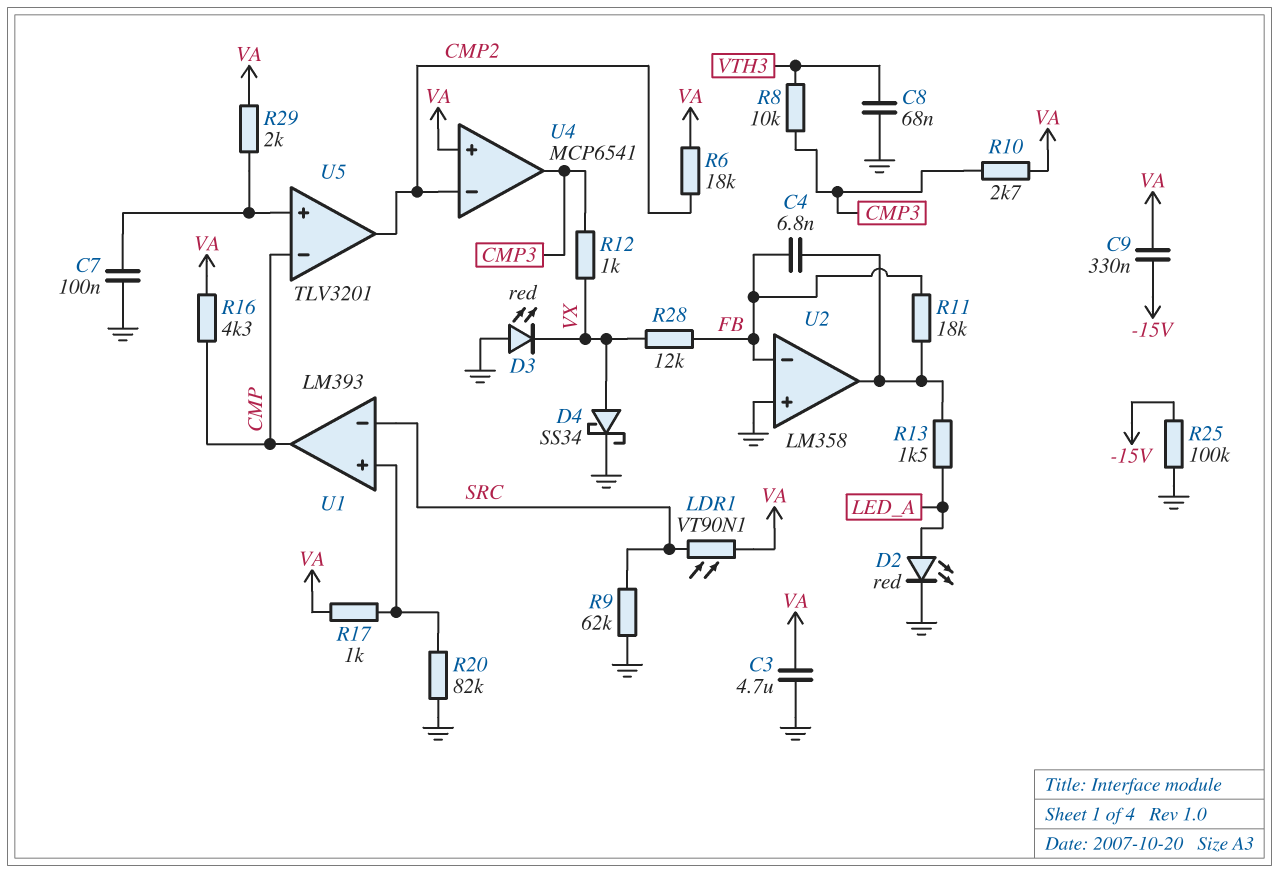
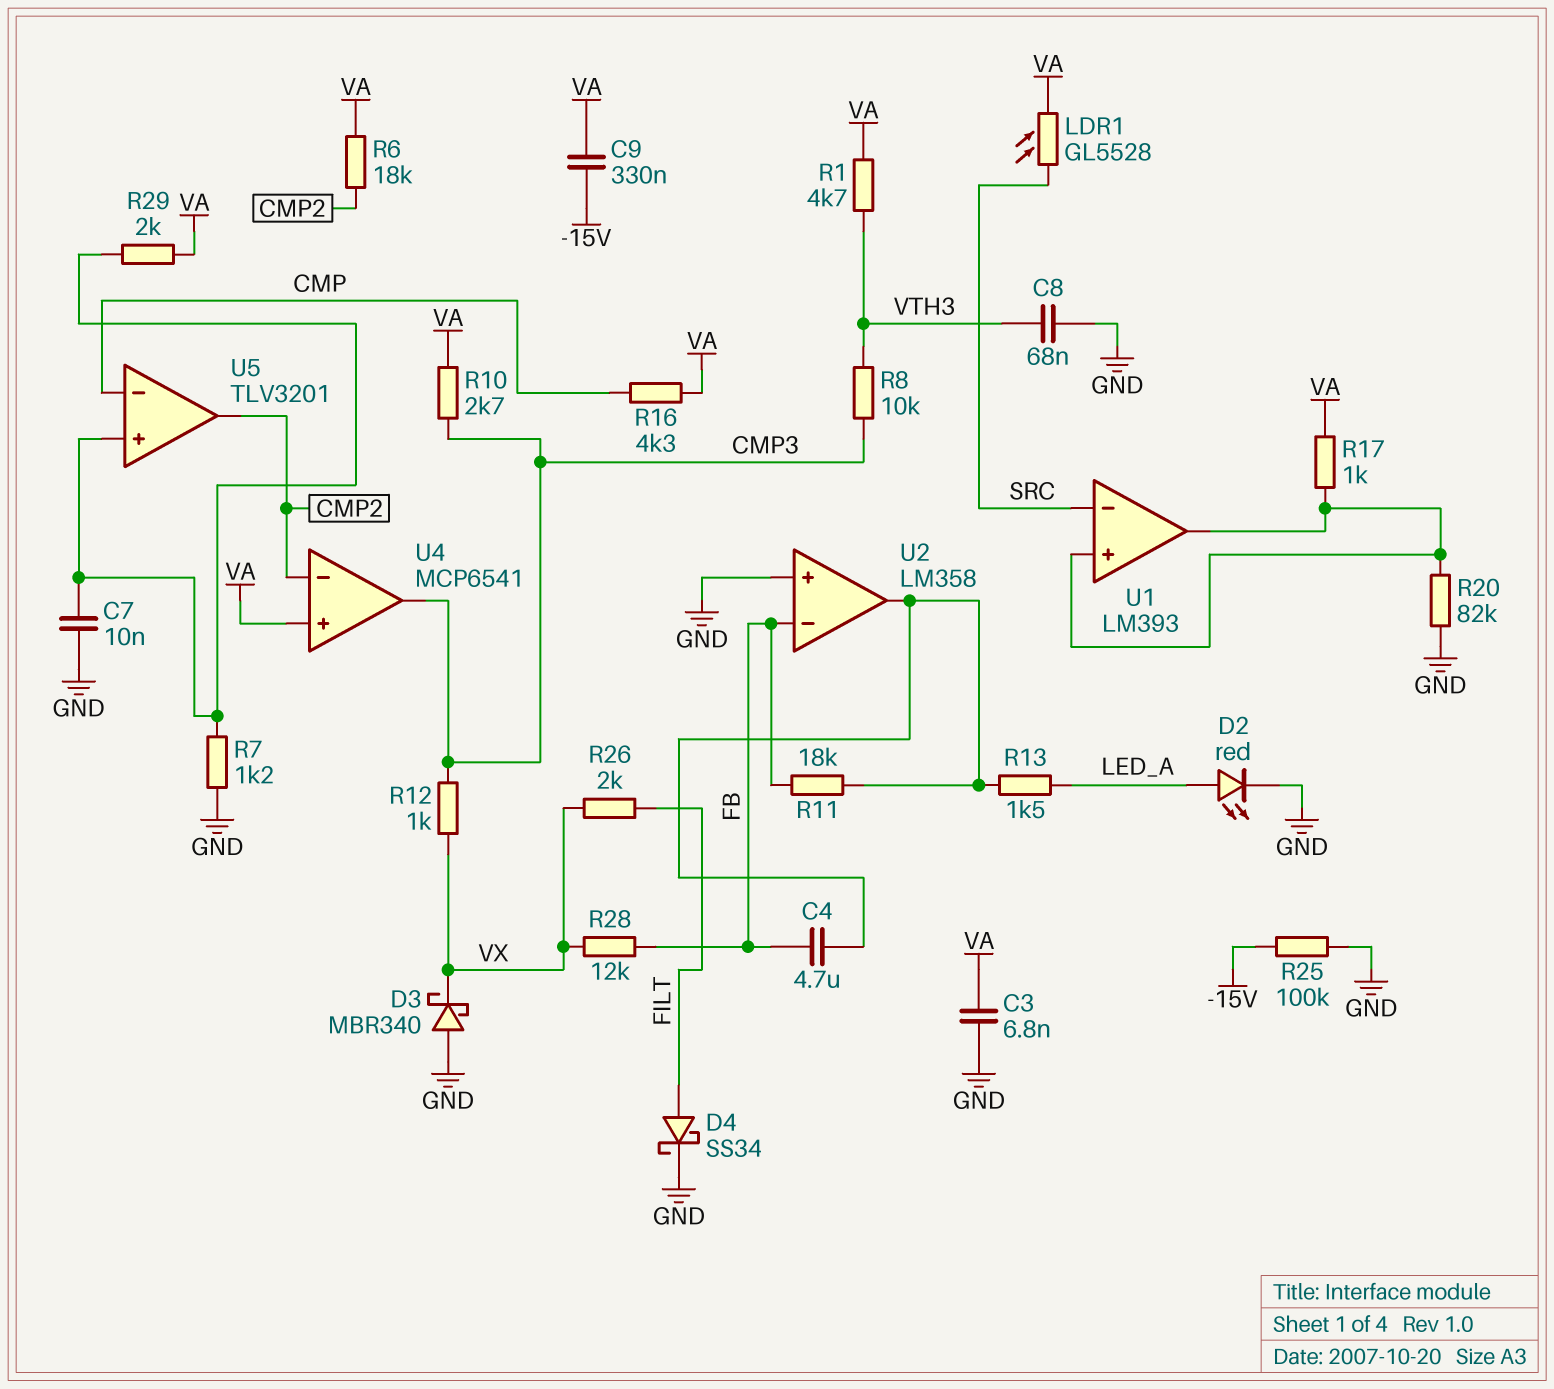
C3: 4.7uF (GND, VA) -> 6.8nF (GND, VA)
C4: 6.8nF (FB, U2/out) -> 4.7uF (FB, U2/out)
C7: 100nF (GND, U5/in+) -> 10nF (GND, U5/in+)
D3: LED red (A GND, K VX) -> schottky MBR340 (A GND, K VX)
D4: schottky SS34 (A VX, K GND) -> schottky SS34 (A FILT, K GND)
LDR1: VT90N1 (SRC, VA) -> GL5528 (SRC, VA)
R1: none -> 4.7k (VA, VTH3)
R7: none -> 1.2k (GND, U5/in+)
R9: 62k (GND, SRC) -> none
R26: none -> 2k (FILT, VX)
U1 pin out: CMP -> U1/in+

